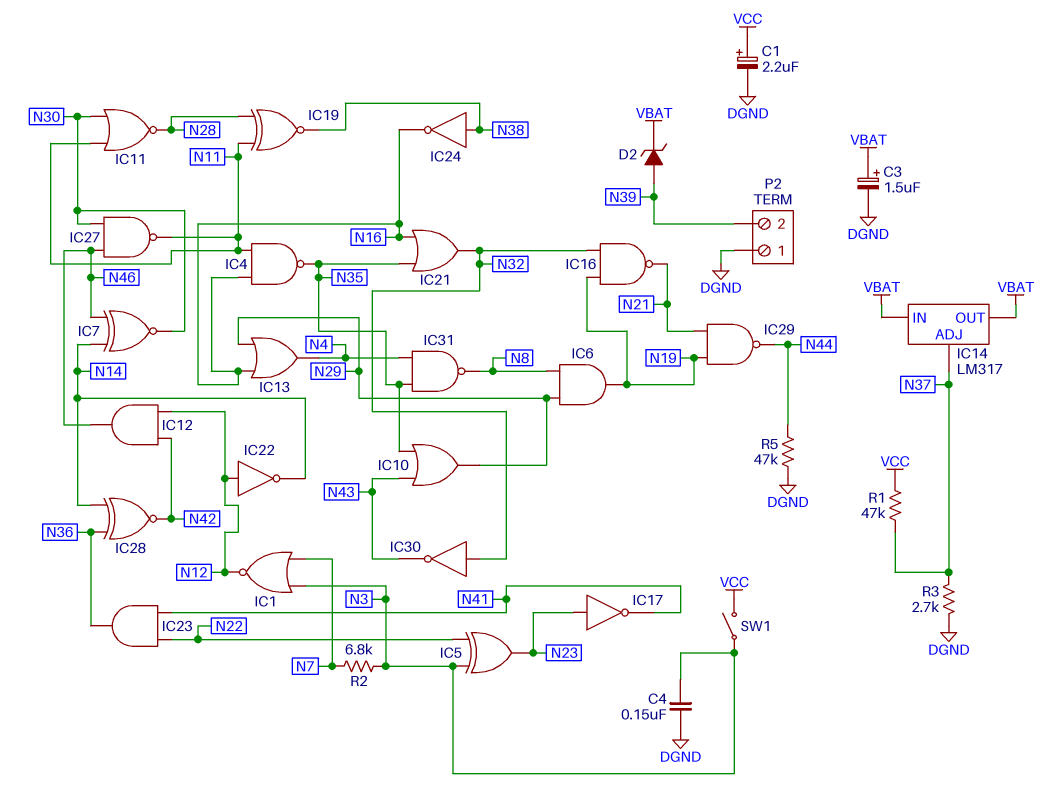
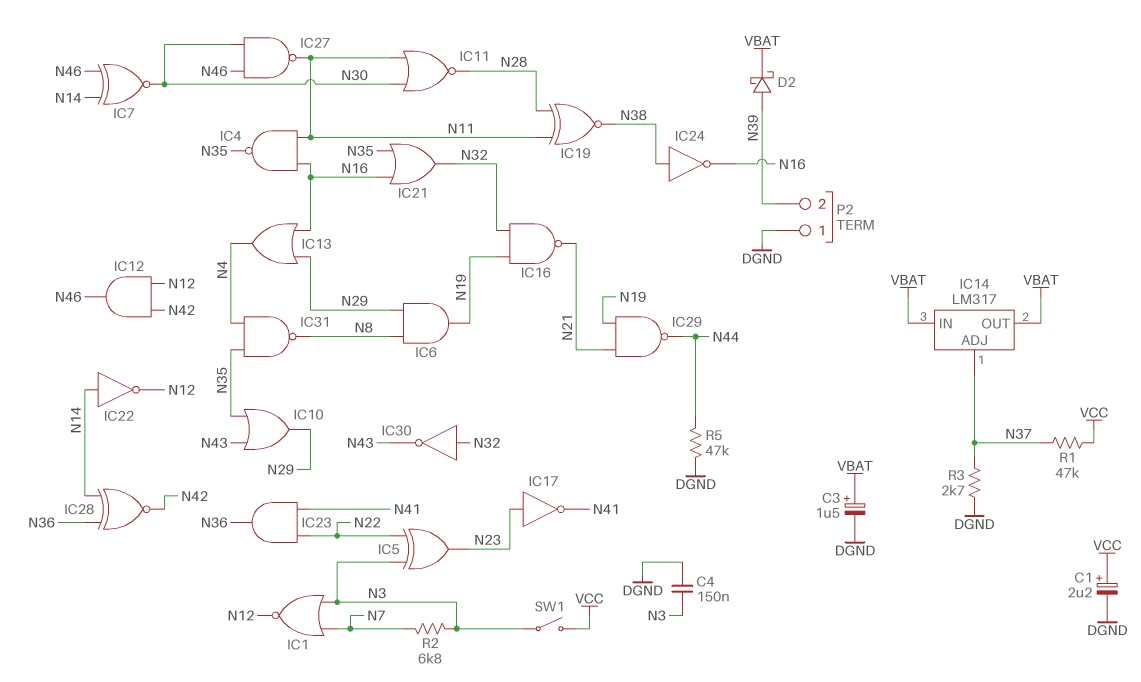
D2: zener (A N39, K VBAT) -> schottky (A N39, K VBAT)
IC22: NOT (in N12, out N14) -> NOT (in N14, out N12)

